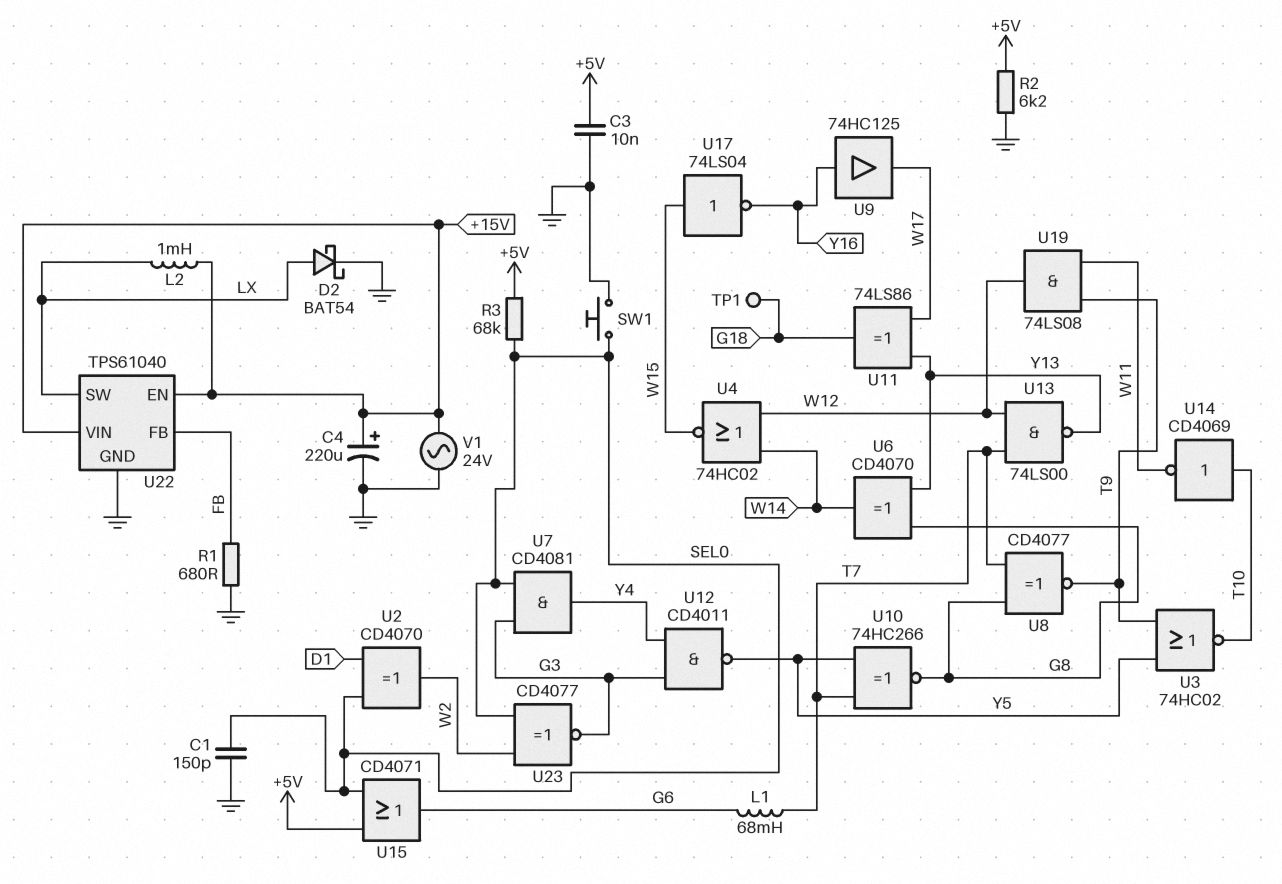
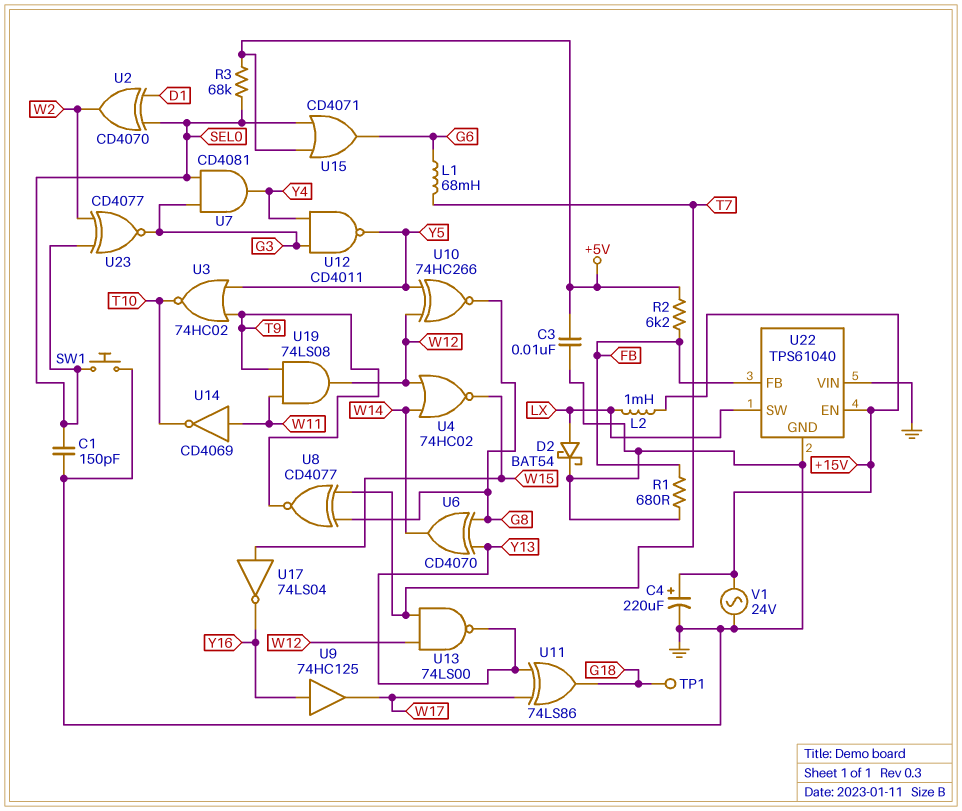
R2: 6.2k (+5V, GND) -> 6.2k (+5V, FB)
U10: XNOR 74HC266 (in T7, in Y5, out G8) -> XNOR 74HC266 (in W12, in Y5, out G8)
U14: NOT CD4069 (in T10, out W11) -> NOT CD4069 (in W11, out T10)
U22 pin VIN: +15V -> GND

